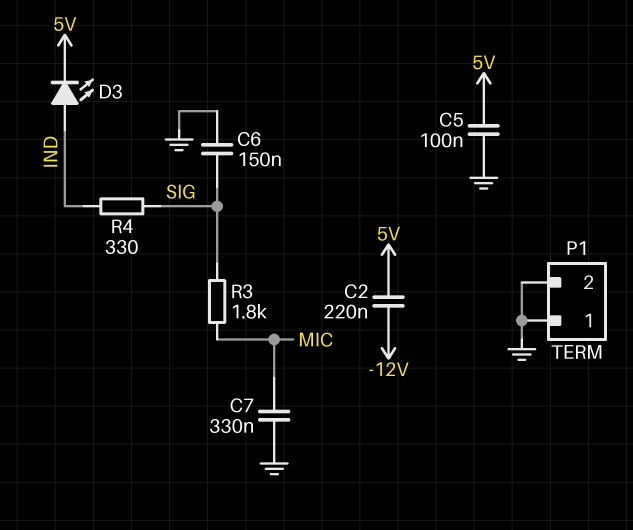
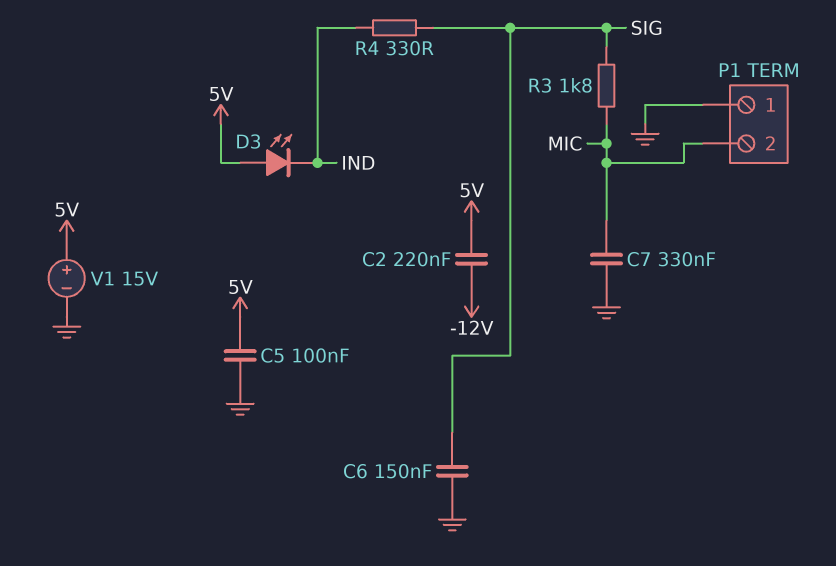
D3: LED (A IND, K 5V) -> LED (A 5V, K IND)
P1 pin 2: GND -> MIC
V1: none -> 15V (plus 5V, minus GND)

